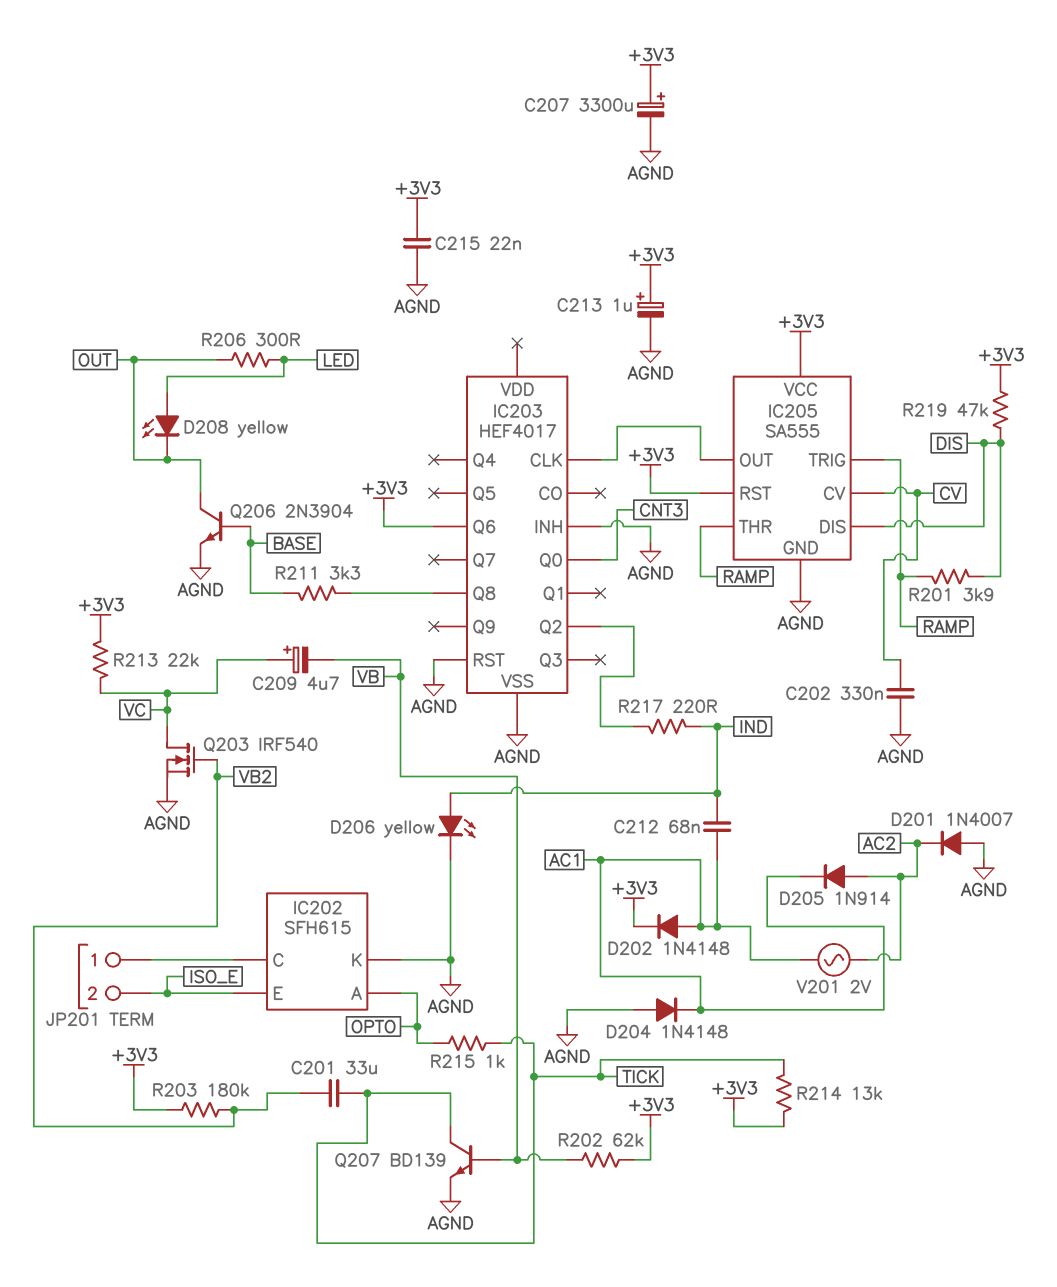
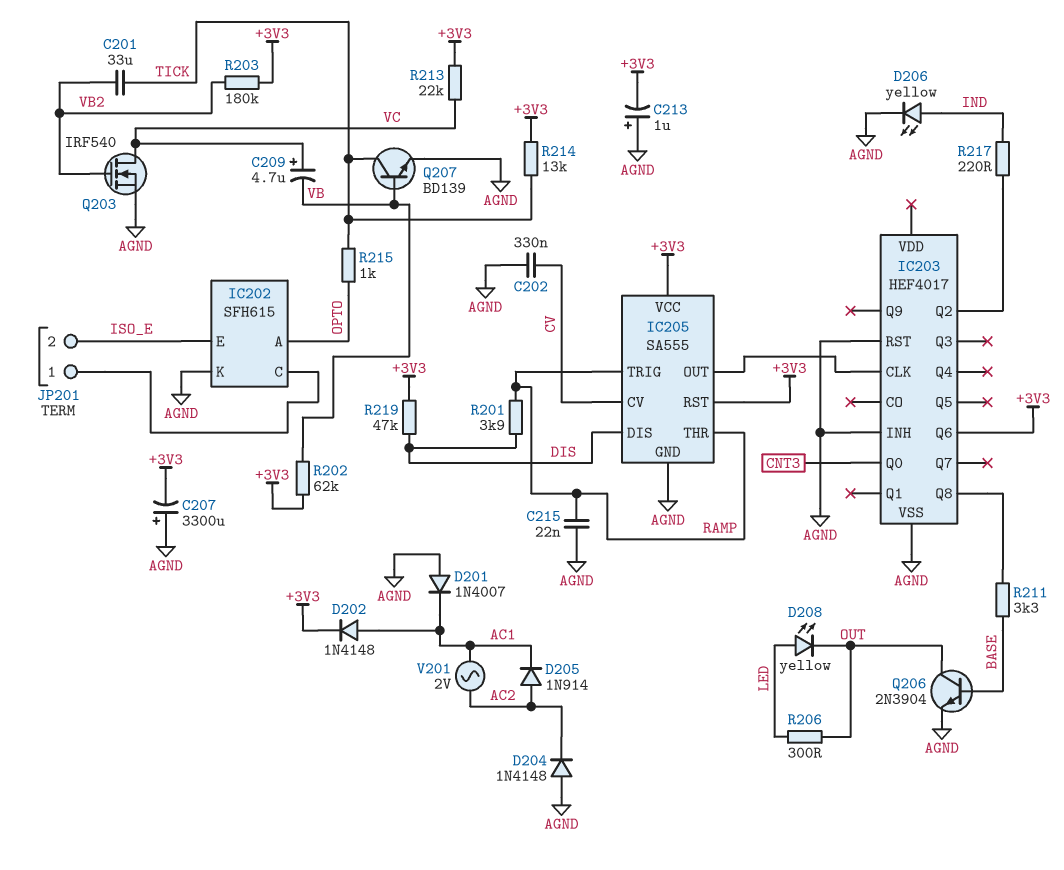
C207: 3300uF (plus +3V3, minus AGND) -> 3300uF (plus AGND, minus +3V3)
C212: 68nF (AC1, IND) -> none
C213: 1uF (plus +3V3, minus AGND) -> 1uF (plus AGND, minus +3V3)
C215: 22nF (+3V3, AGND) -> 22nF (AGND, RAMP)
D201: diode 1N4007 (A AGND, K AC2) -> diode 1N4007 (A AGND, K AC1)
D204: diode 1N4148 (A AGND, K AC1) -> diode 1N4148 (A AGND, K AC2)

